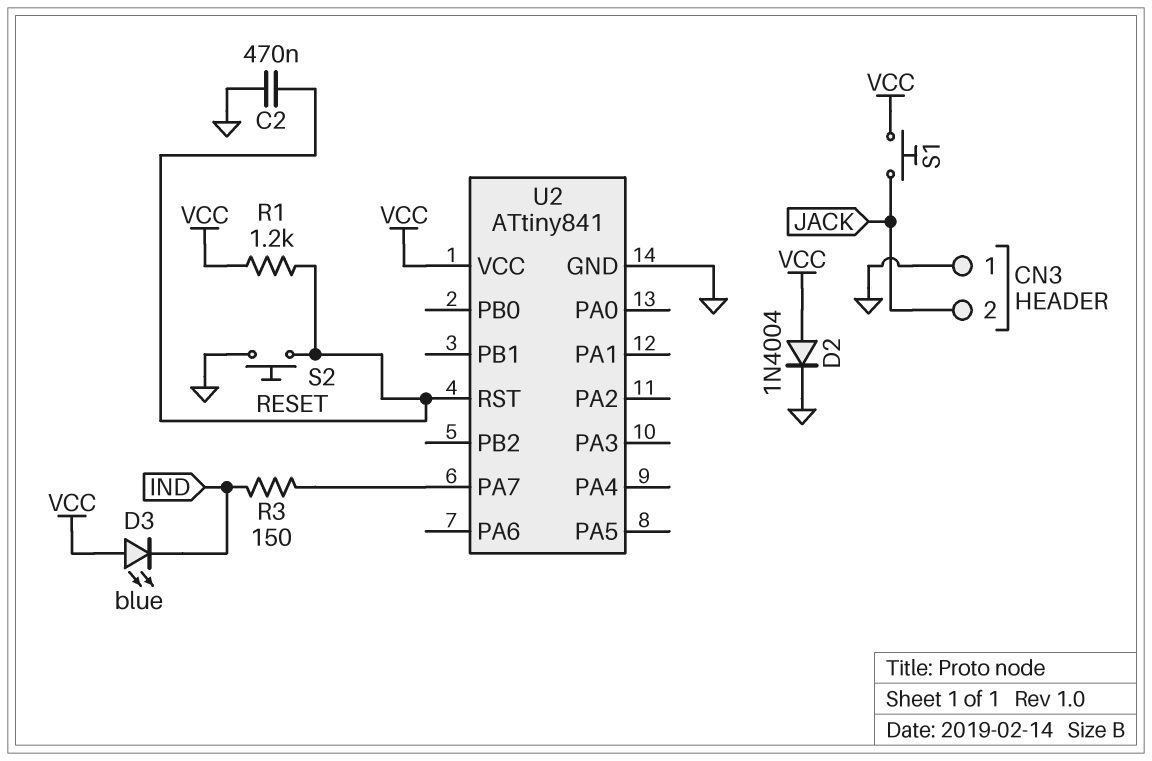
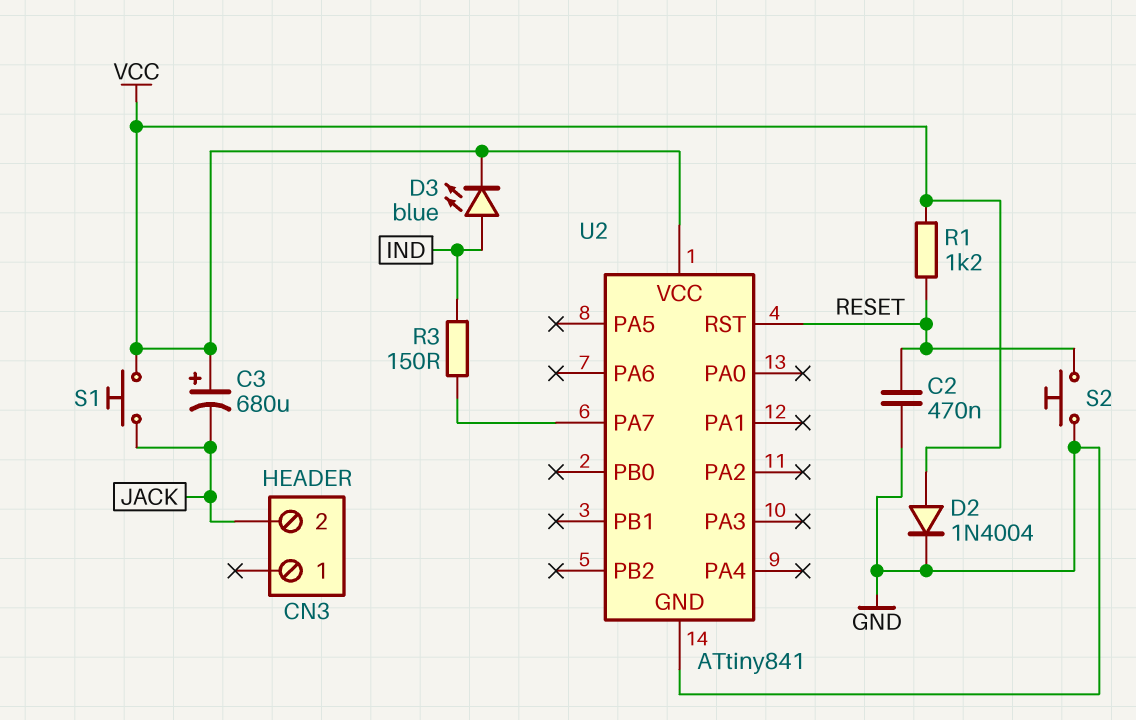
C3: none -> 680uF (plus VCC, minus JACK)
CN3 pin 1: GND -> none
D3: LED blue (A VCC, K IND) -> LED blue (A IND, K VCC)

